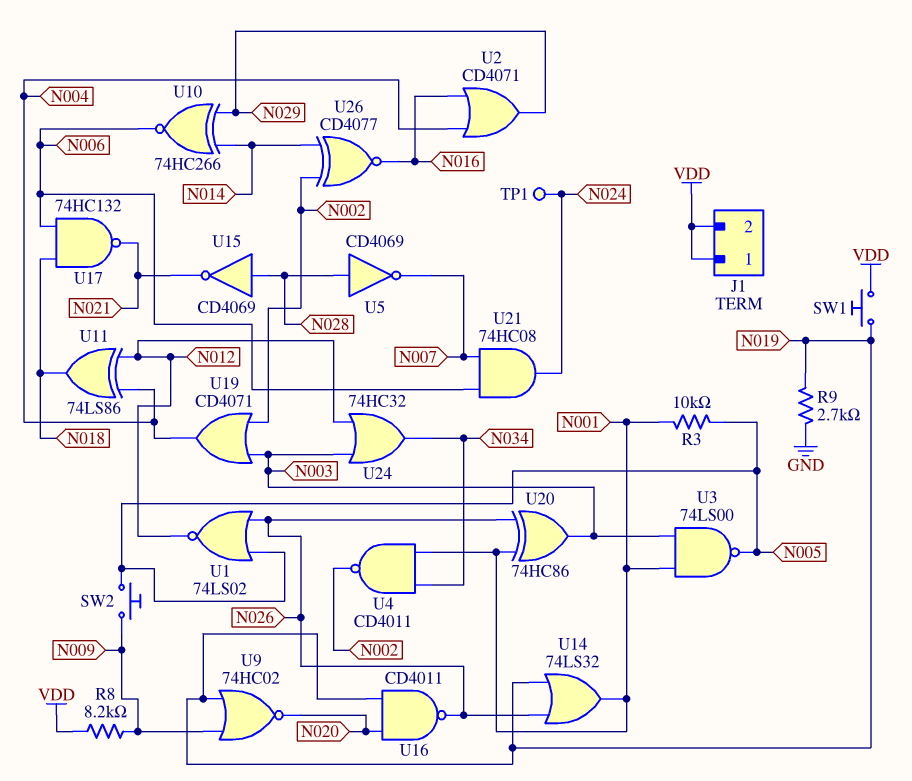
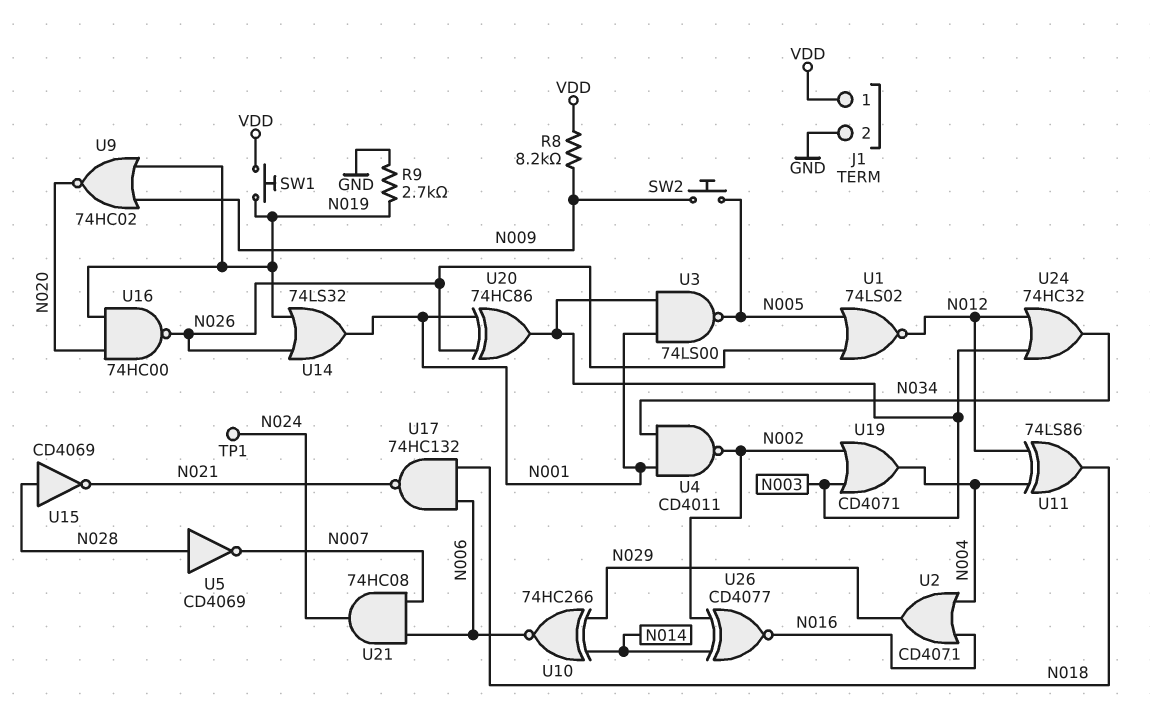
J1 pin 2: VDD -> GND
R3: 10k (N001, N005) -> none
U16: NAND CD4011 (in N019, in N020, out N026) -> NAND 74HC00 (in N019, in N020, out N026)

